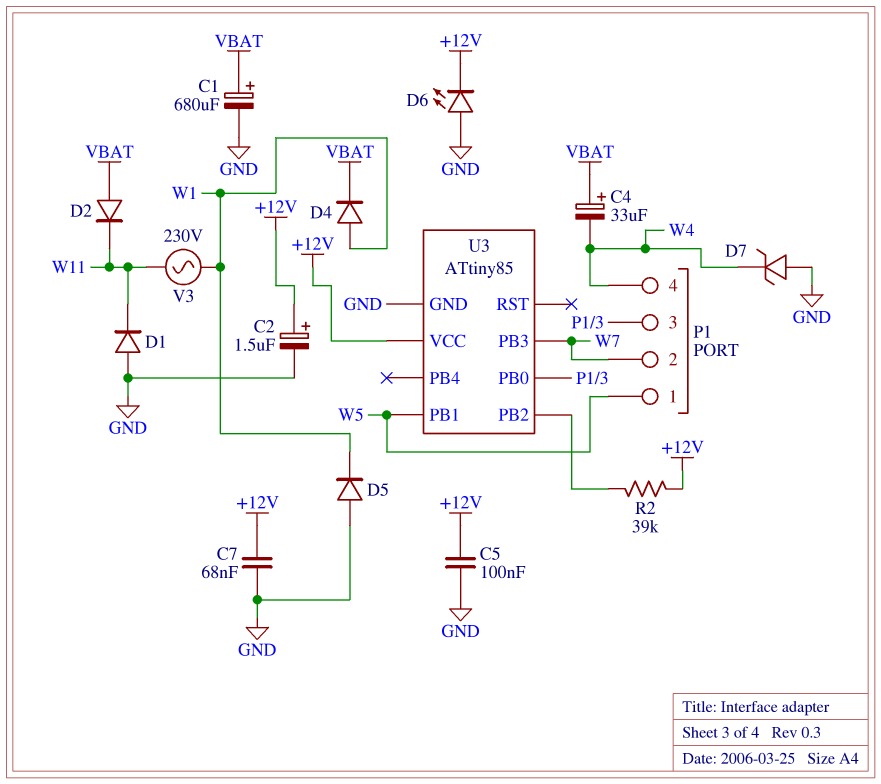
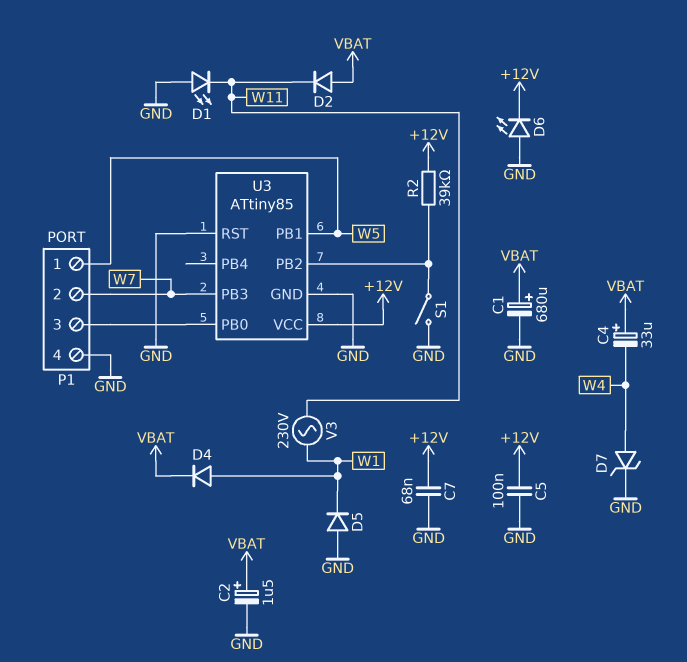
C2: 1.5uF (plus +12V, minus GND) -> 1.5uF (plus VBAT, minus GND)
D1: diode (A GND, K W11) -> LED (A GND, K W11)
D7: zener (A GND, K W4) -> zener (A W4, K GND)
P1 pin 4: W4 -> GND
S1: none -> switch (GND, U3/PB2)
U3 pin RST: none -> GND

